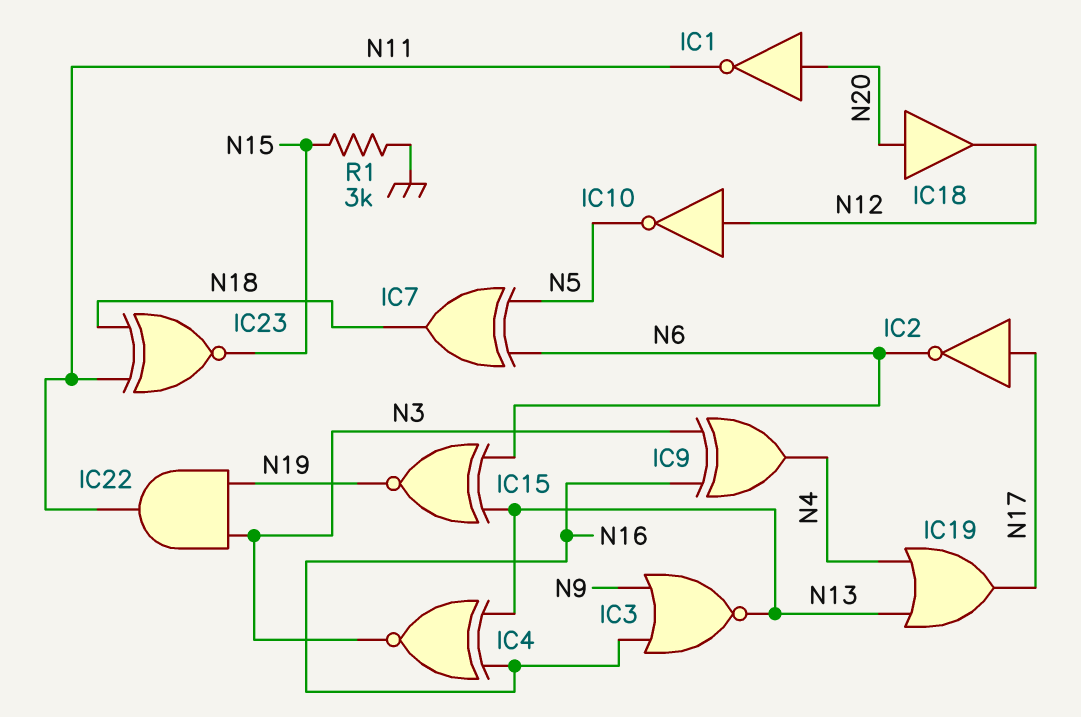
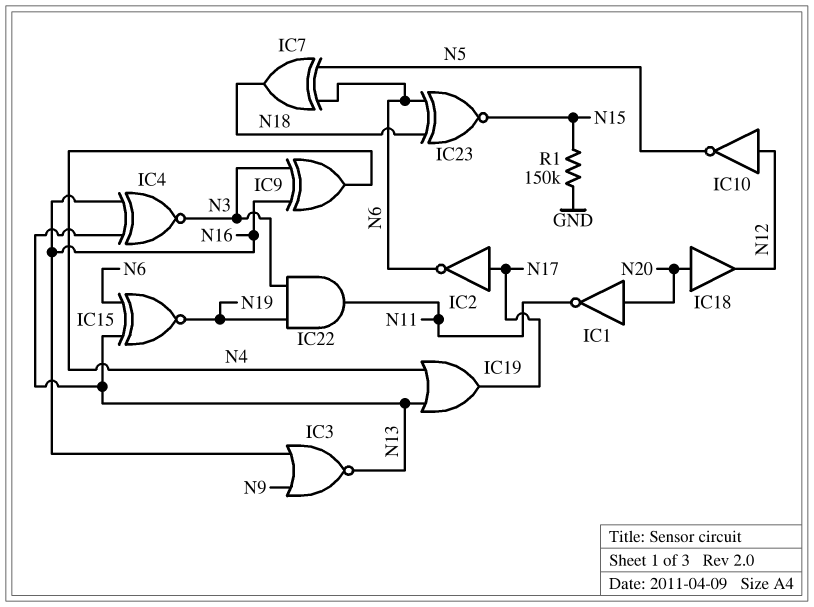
IC23: XNOR (in N11, in N18, out N15) -> XNOR (in N6, in N18, out N15)
R1: 3k (GND, N15) -> 150k (GND, N15)

